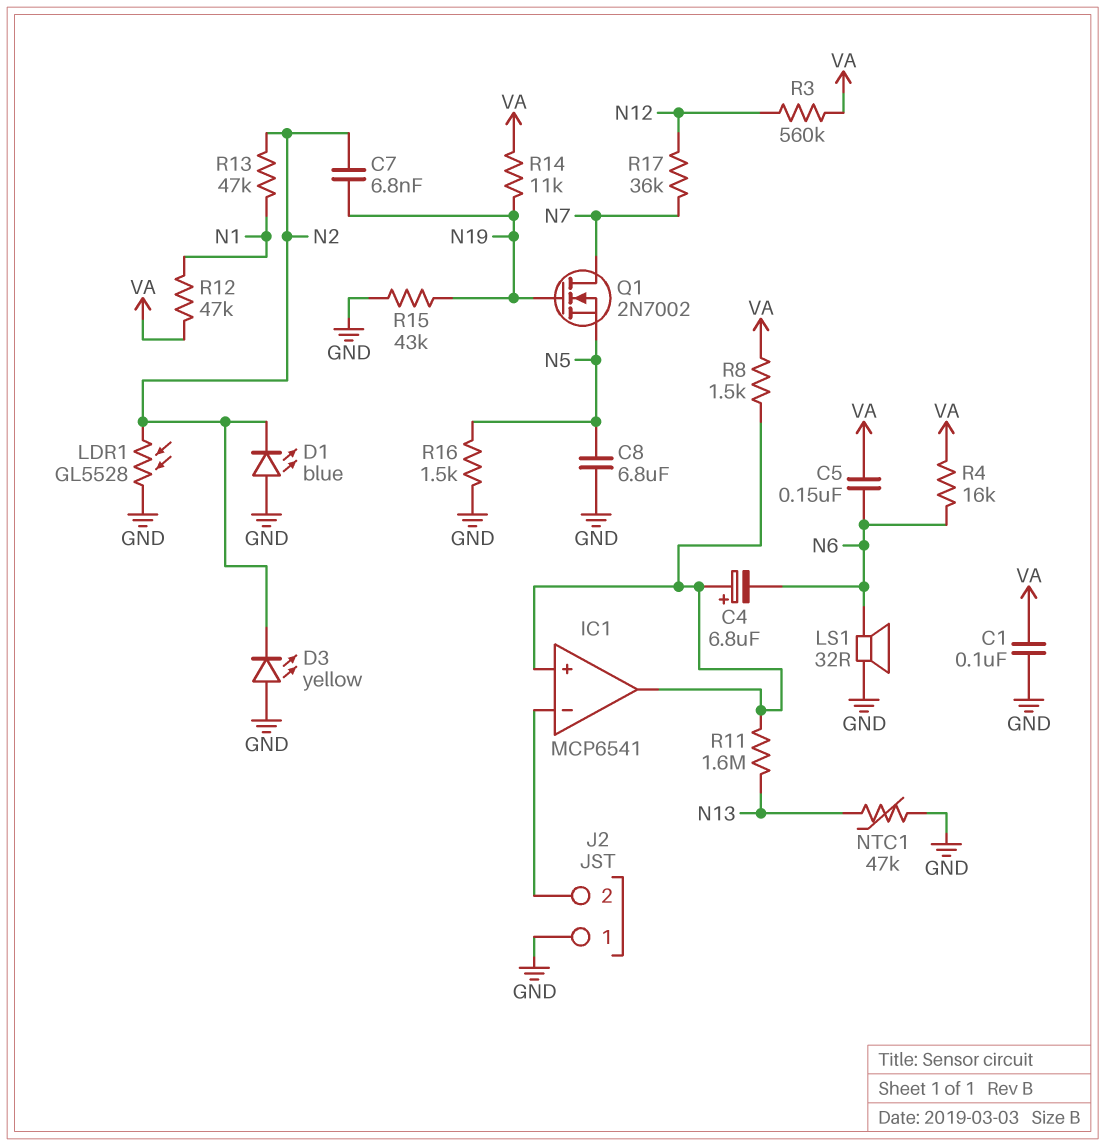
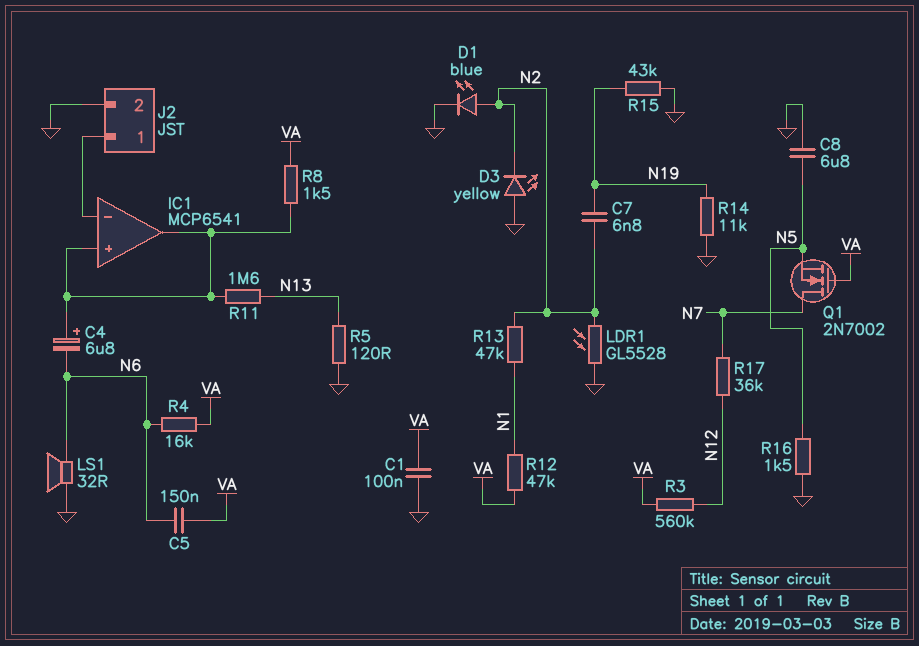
D1: LED blue (A GND, K N2) -> LED blue (A N2, K GND)
J2 pin 1: GND -> IC1/in-
J2 pin 2: IC1/in- -> GND
NTC1: 47k (GND, N13) -> none
Q1: NMOS 2N7002 (G N19, D N7, S N5) -> NMOS 2N7002 (G VA, D N7, S N5)
R5: none -> 120 (GND, N13)
R14: 11k (N19, VA) -> 11k (GND, N19)

